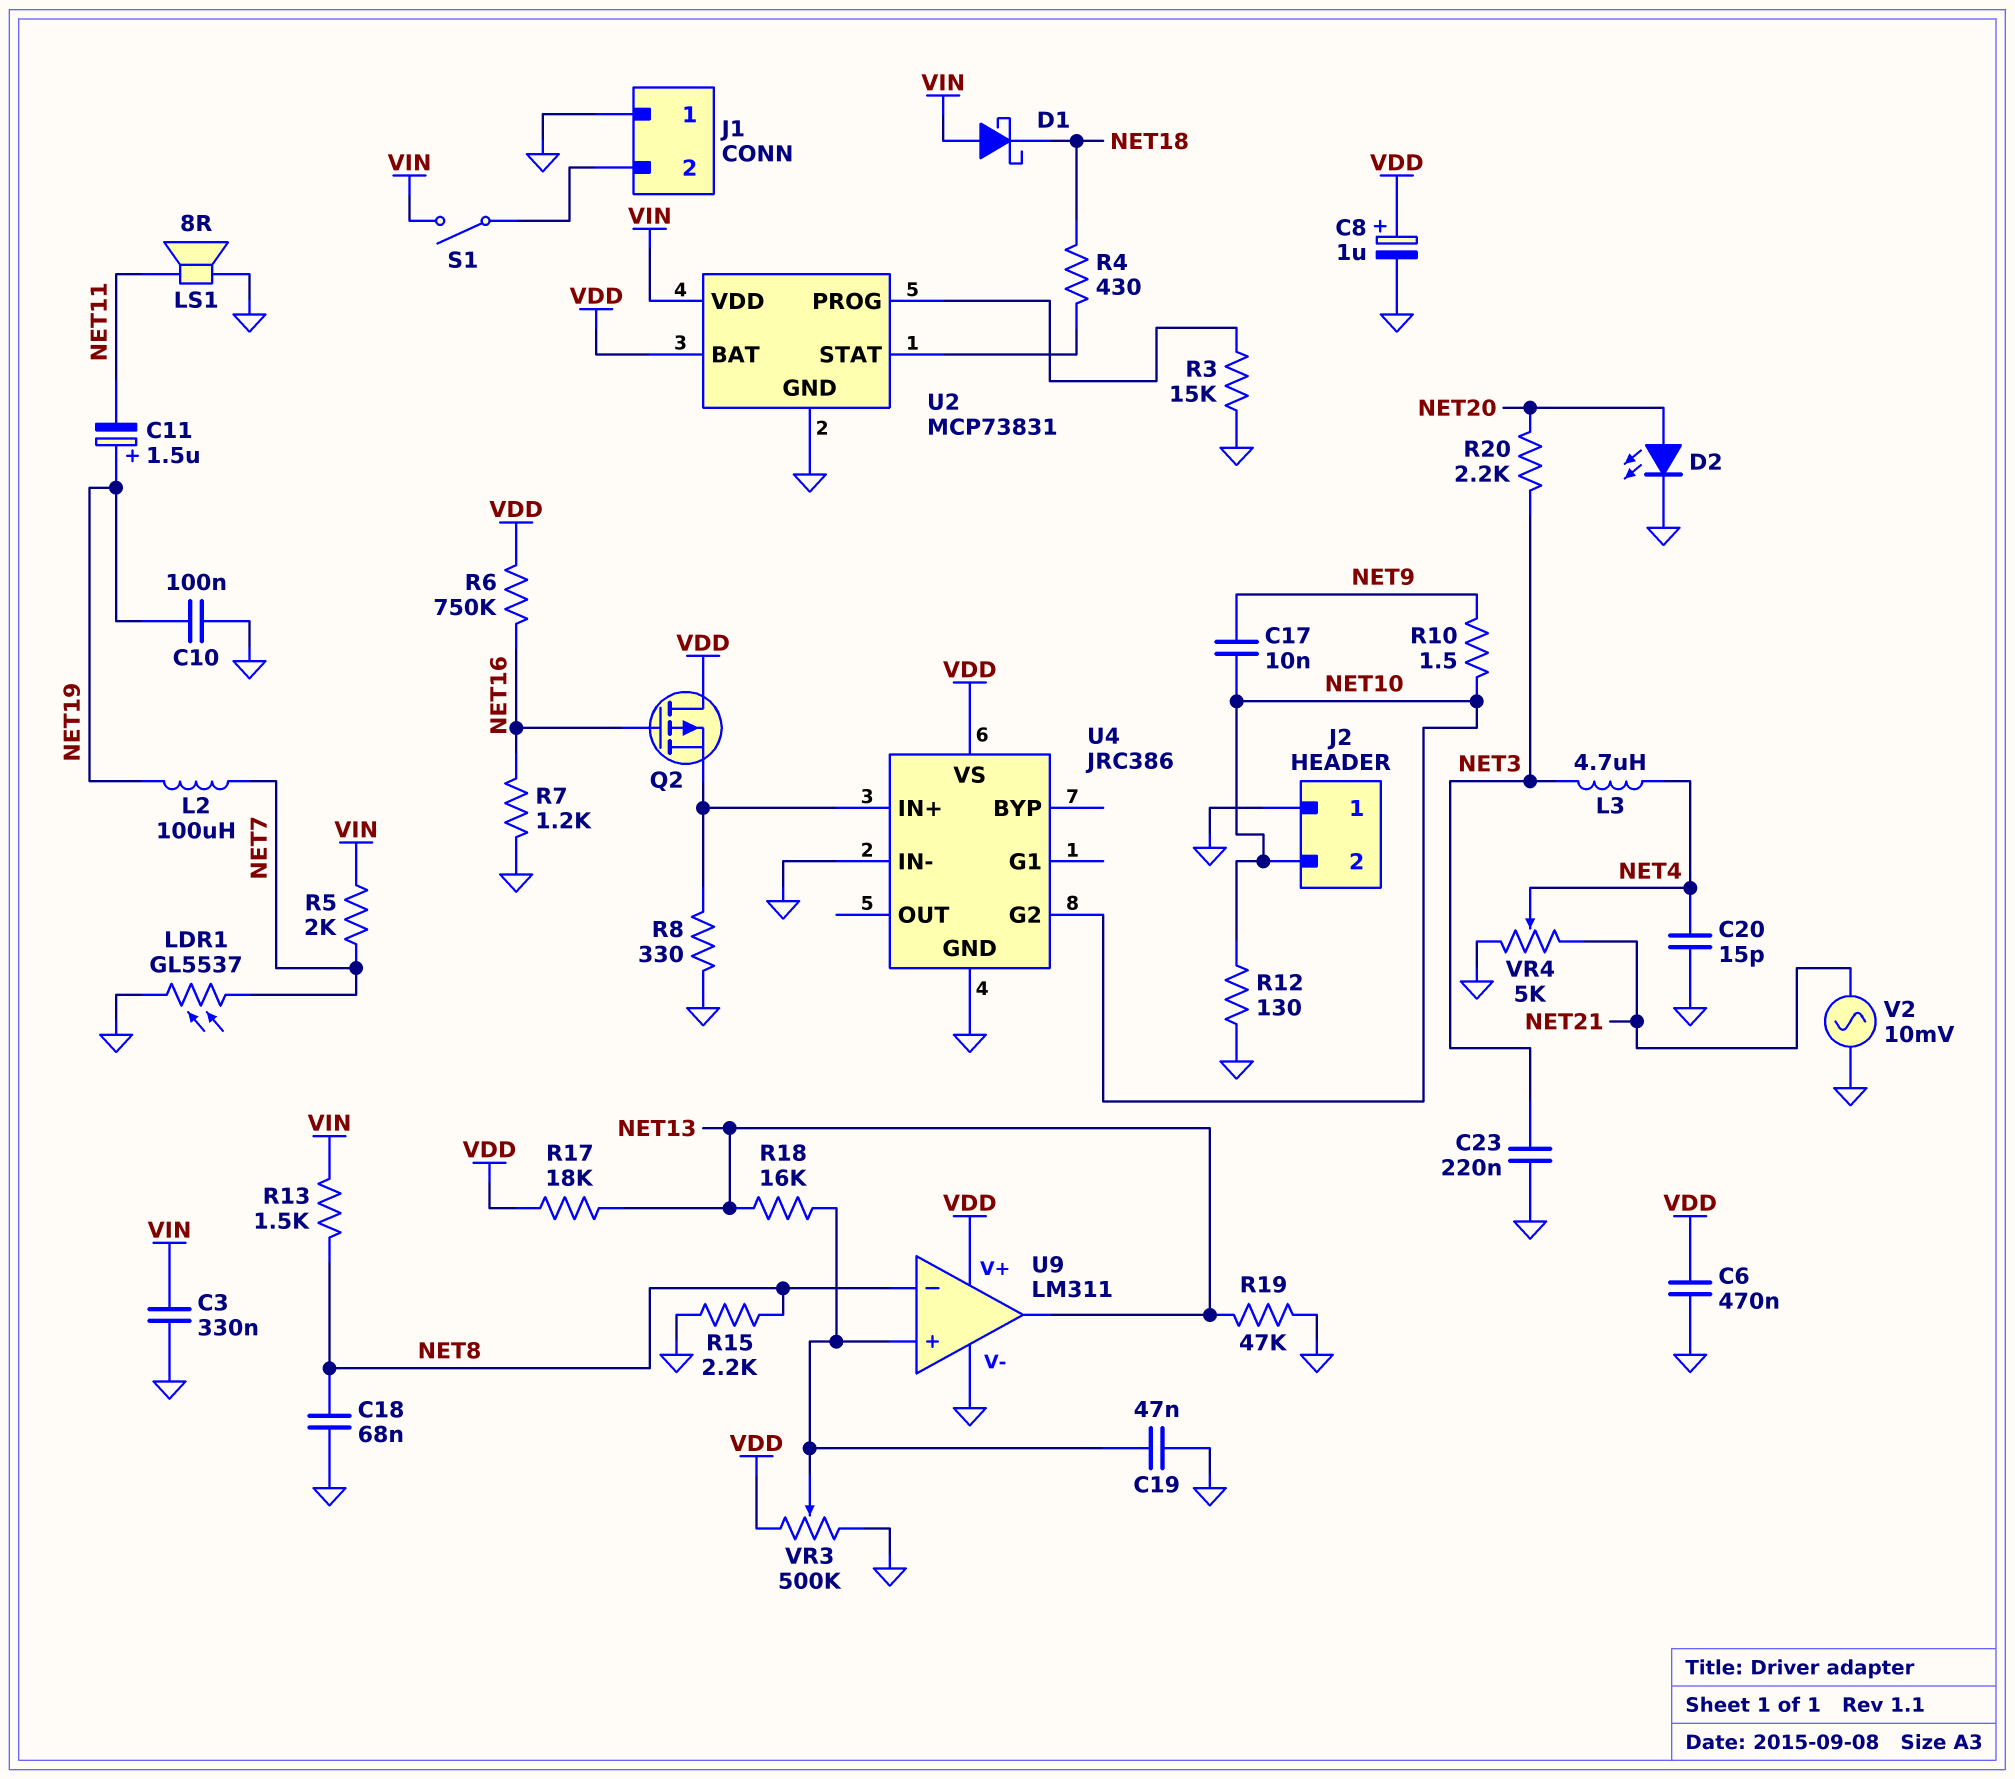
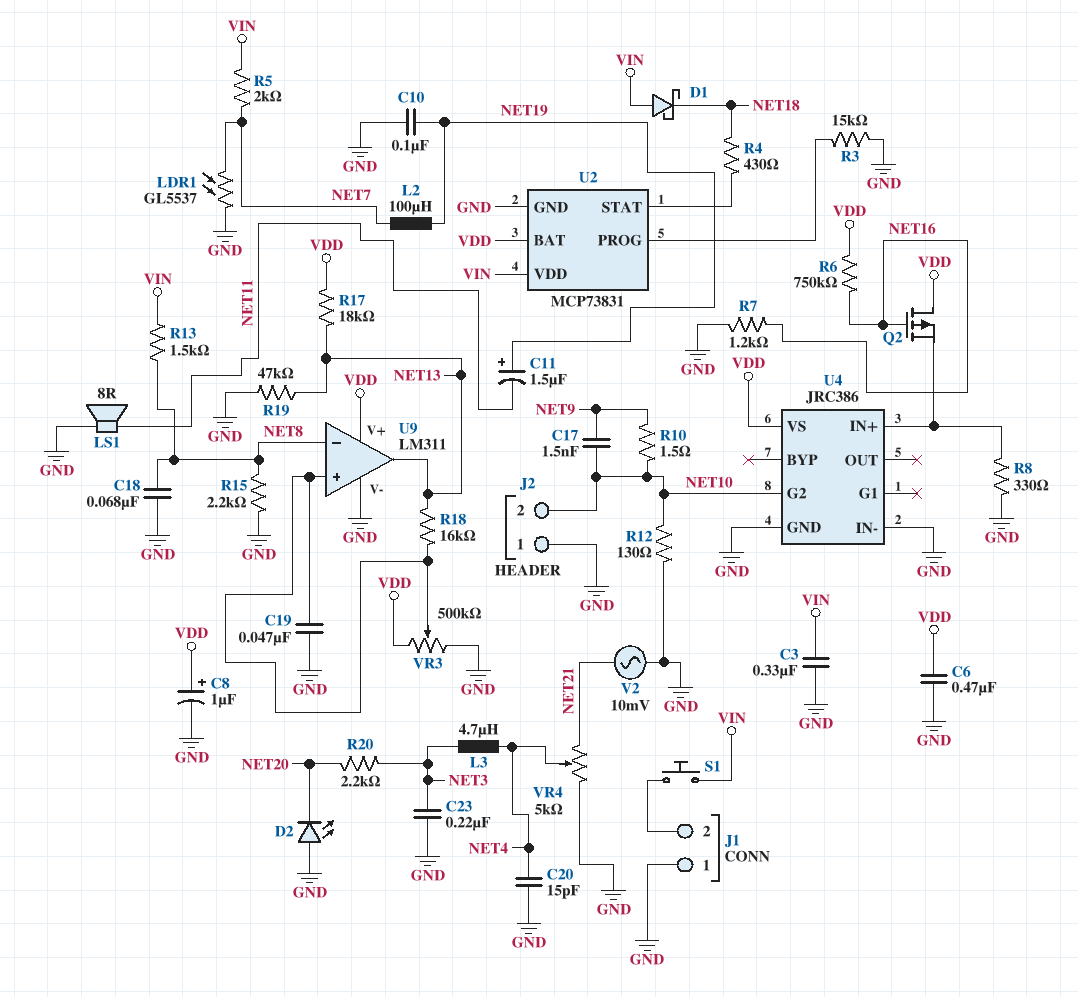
C17: 10nF (NET9, NET10) -> 1.5nF (NET9, NET10)
D2: LED (A NET20, K GND) -> LED (A GND, K NET20)
S1: switch (J1/2, VIN) -> button (J1/2, VIN)

